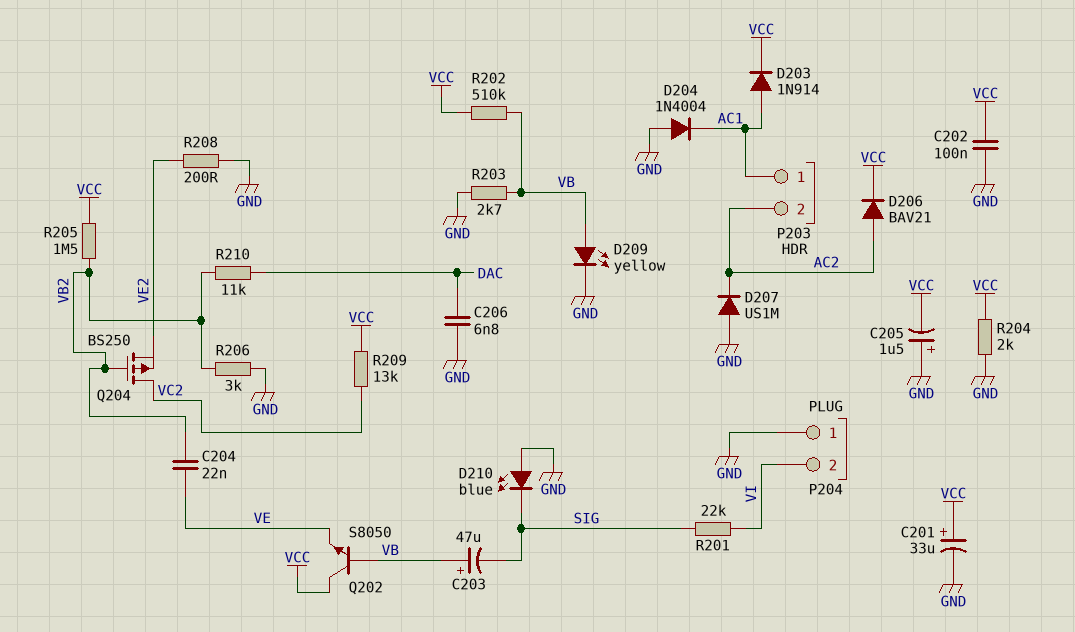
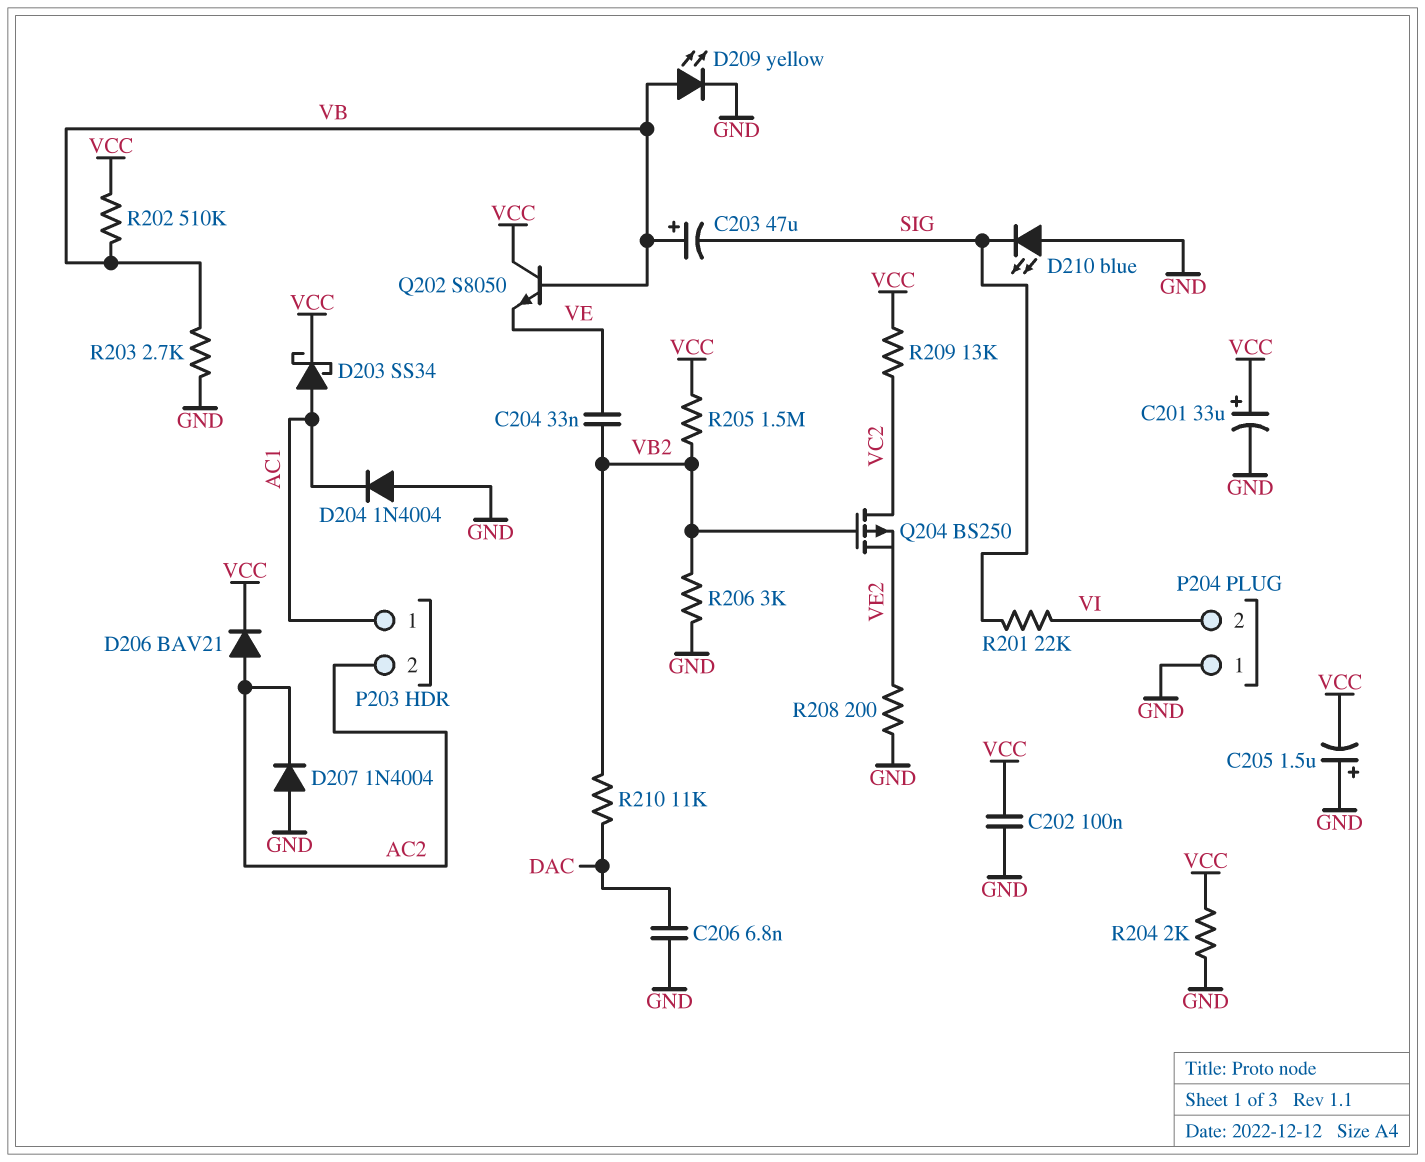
C204: 22nF (VB2, VE) -> 33nF (VB2, VE)
D203: diode 1N914 (A AC1, K VCC) -> schottky SS34 (A AC1, K VCC)
D207: diode US1M (A GND, K AC2) -> diode 1N4004 (A GND, K AC2)

